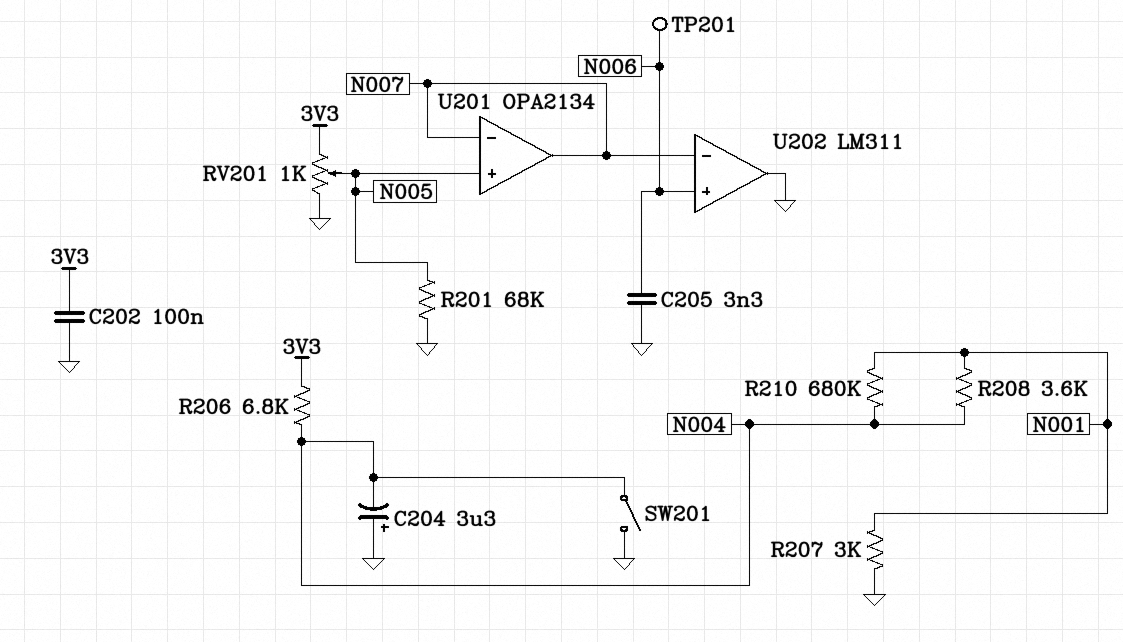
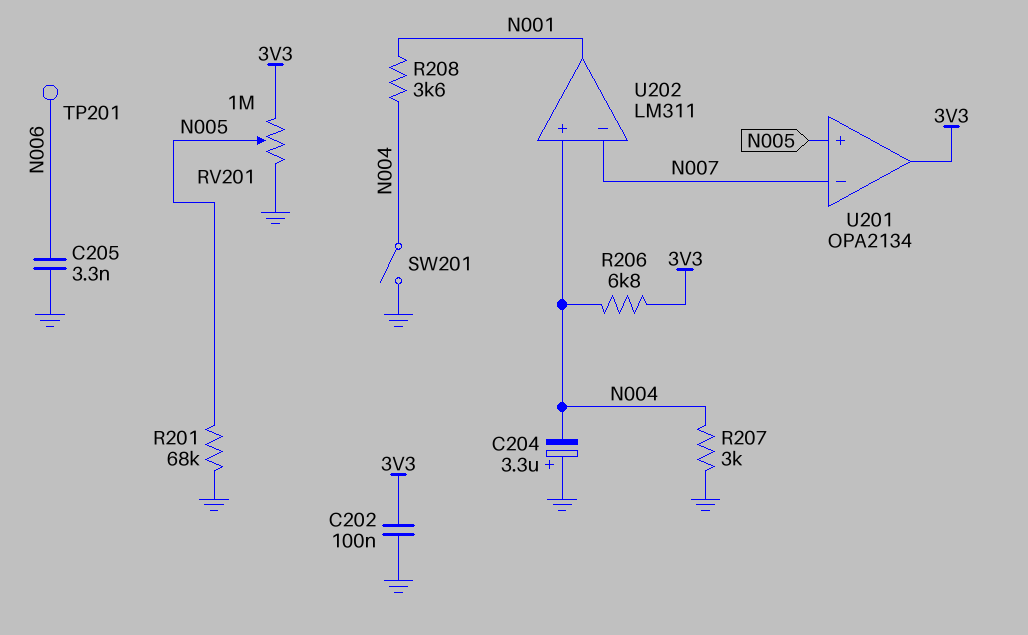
R207: 3k (GND, N001) -> 3k (GND, N004)
R210: 680k (N001, N004) -> none
RV201: 1k (3V3, GND, wiper N005) -> 1M (3V3, GND, wiper N005)
U201 pin out: N007 -> 3V3
U202 pin in+: N006 -> N004
U202 pin out: GND -> N001

